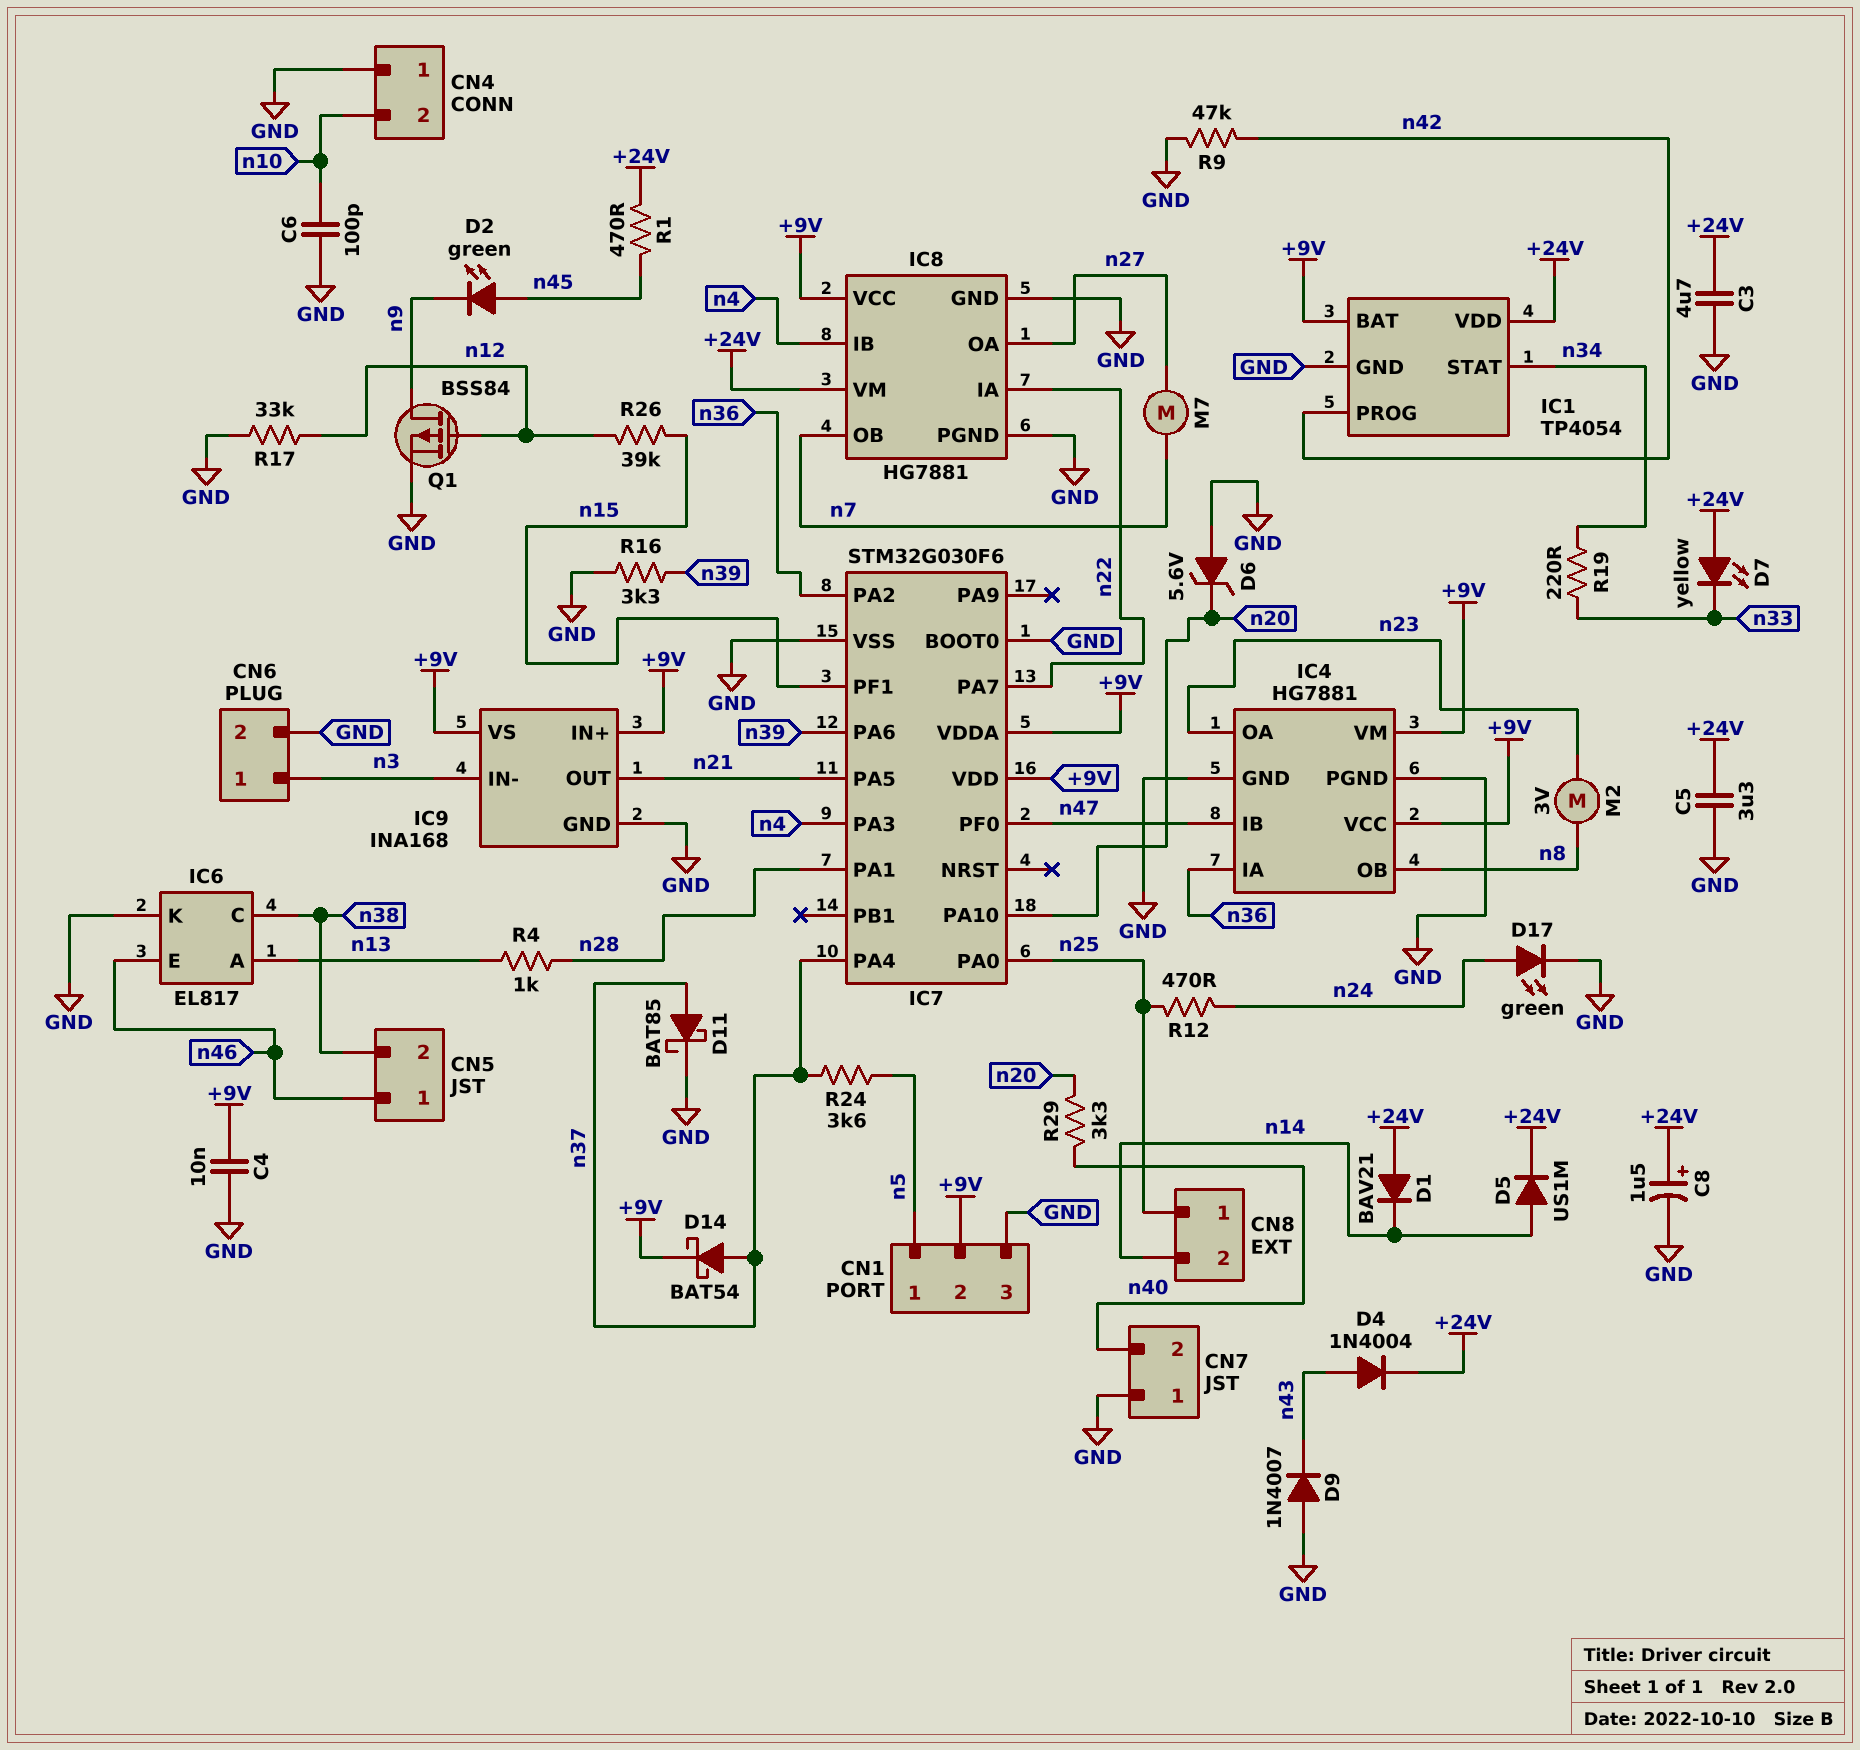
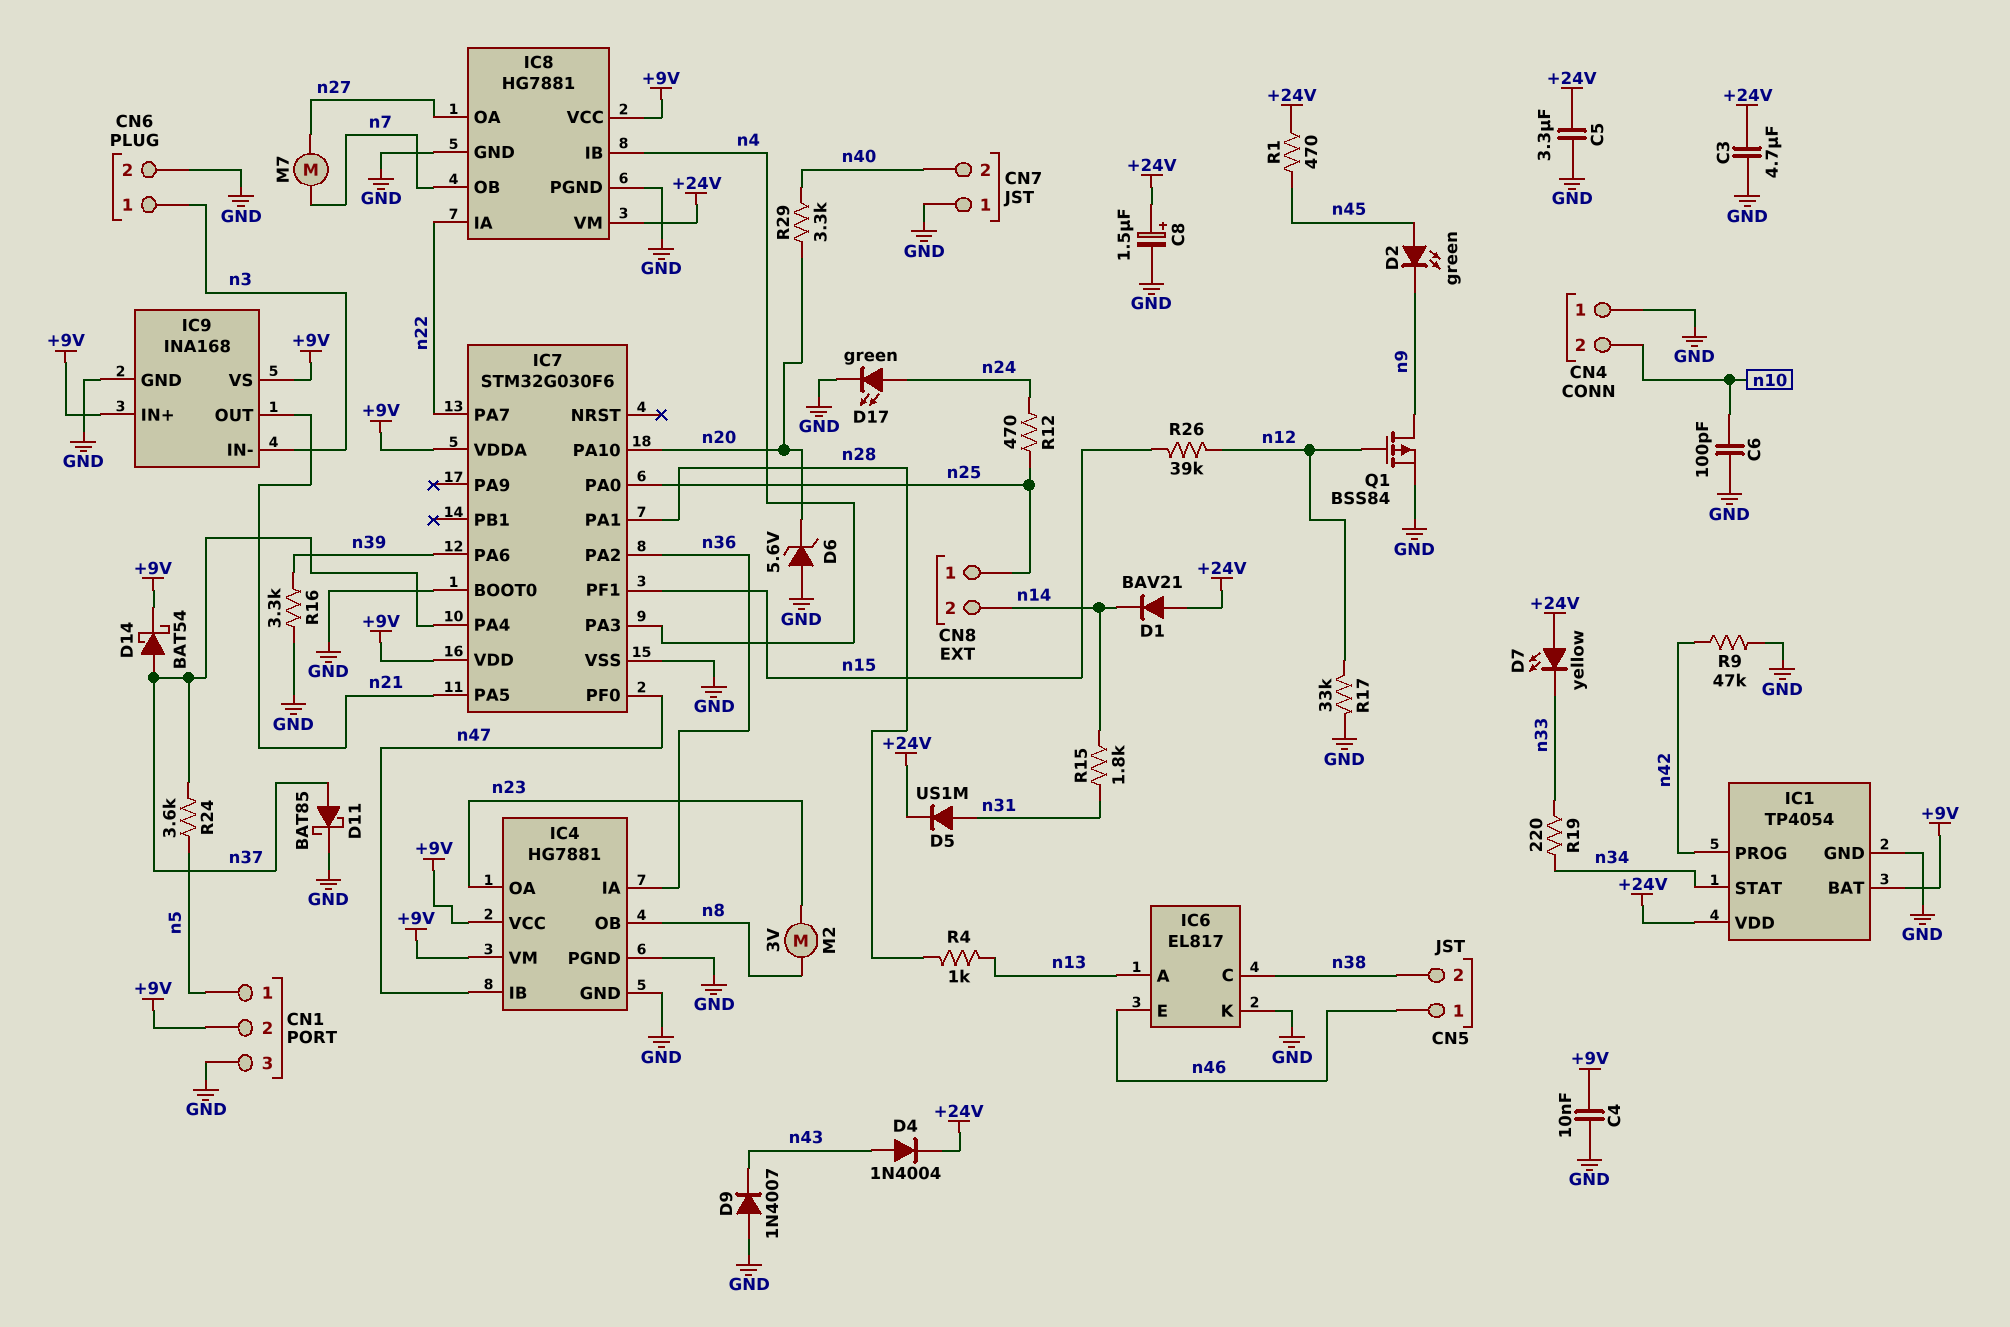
D5: diode US1M (A n14, K +24V) -> diode US1M (A n31, K +24V)
R15: none -> 1.8k (n14, n31)

